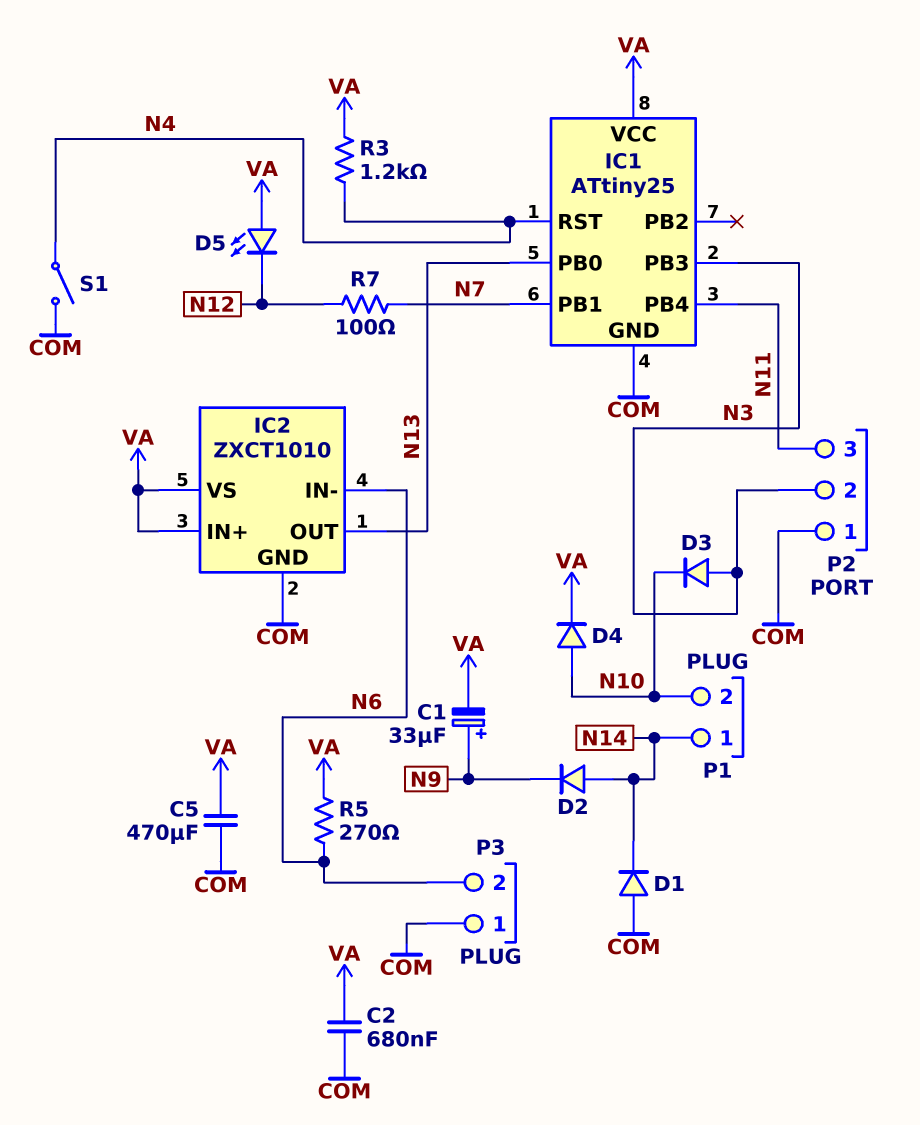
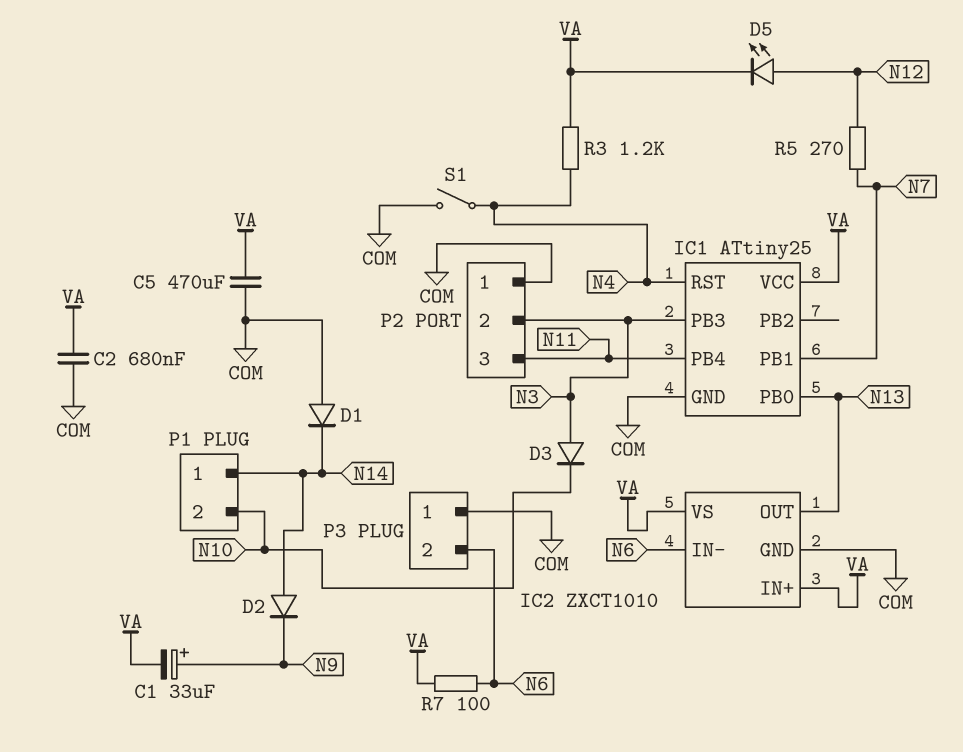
D4: diode (A N10, K VA) -> none
D5: LED (A VA, K N12) -> LED (A N12, K VA)
R5: 270 (N6, VA) -> 270 (N7, N12)
R7: 100 (N7, N12) -> 100 (N6, VA)

